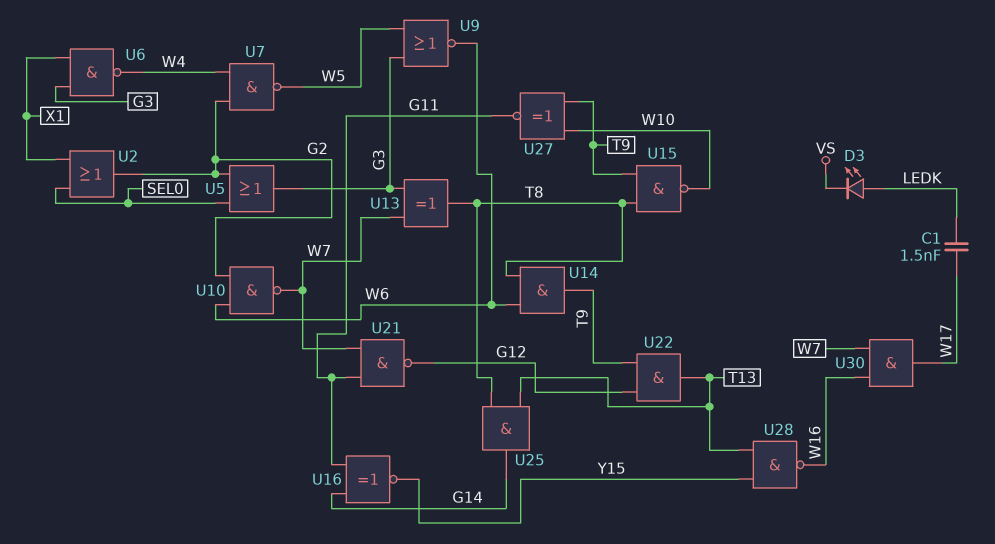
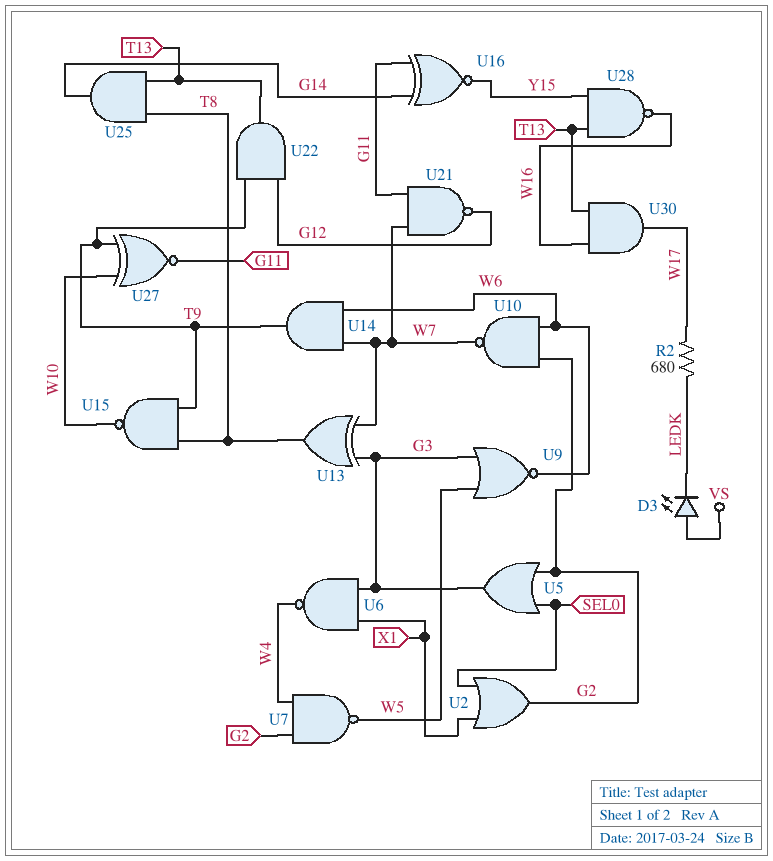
C1: 1.5nF (LEDK, W17) -> none
D3: LED (A LEDK, K VS) -> LED (A VS, K LEDK)
R2: none -> 680 (LEDK, W17)
U14: AND (in T8, in W6, out T9) -> AND (in W6, in W7, out T9)
U30: AND (in W7, in W16, out W17) -> AND (in T13, in W16, out W17)

